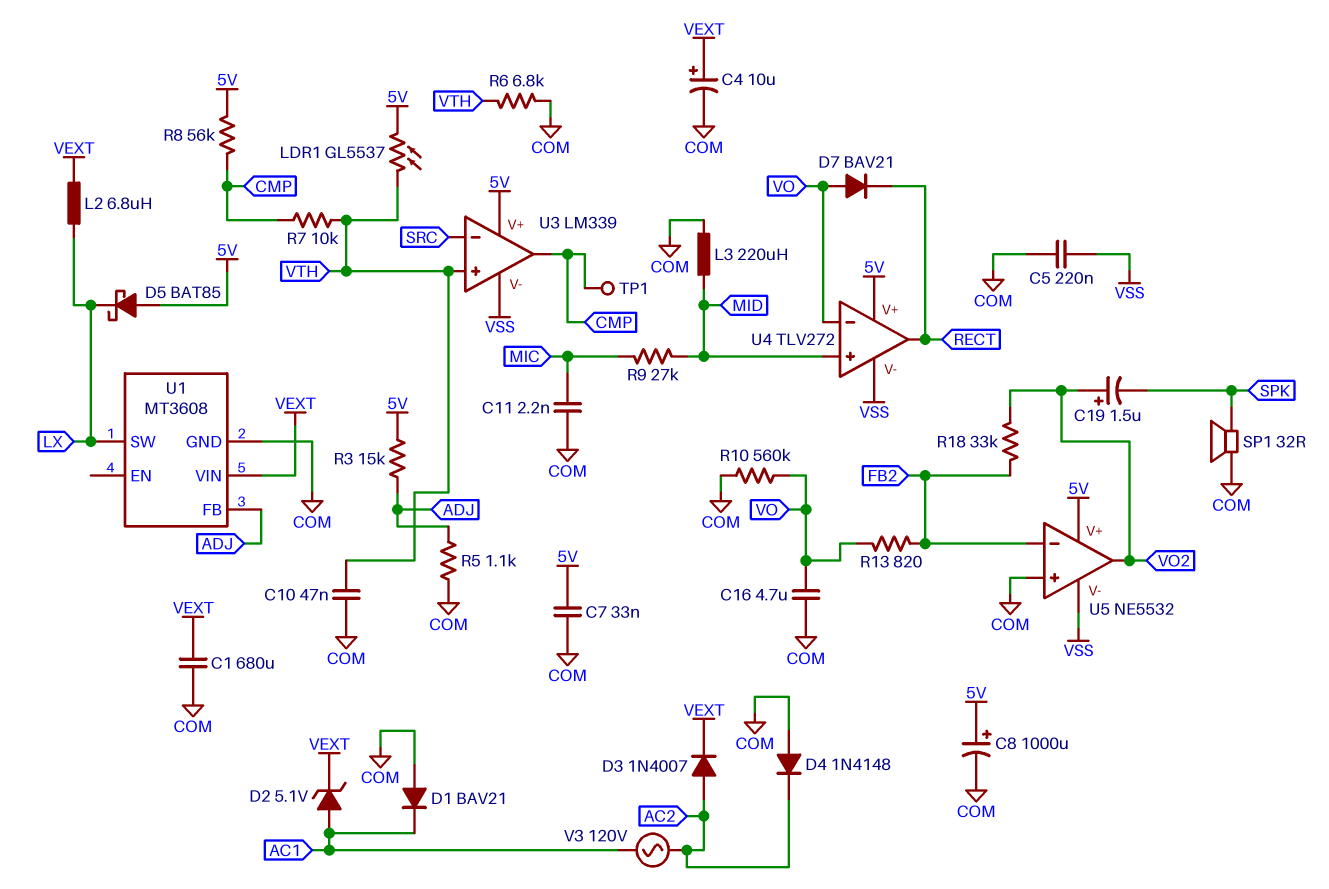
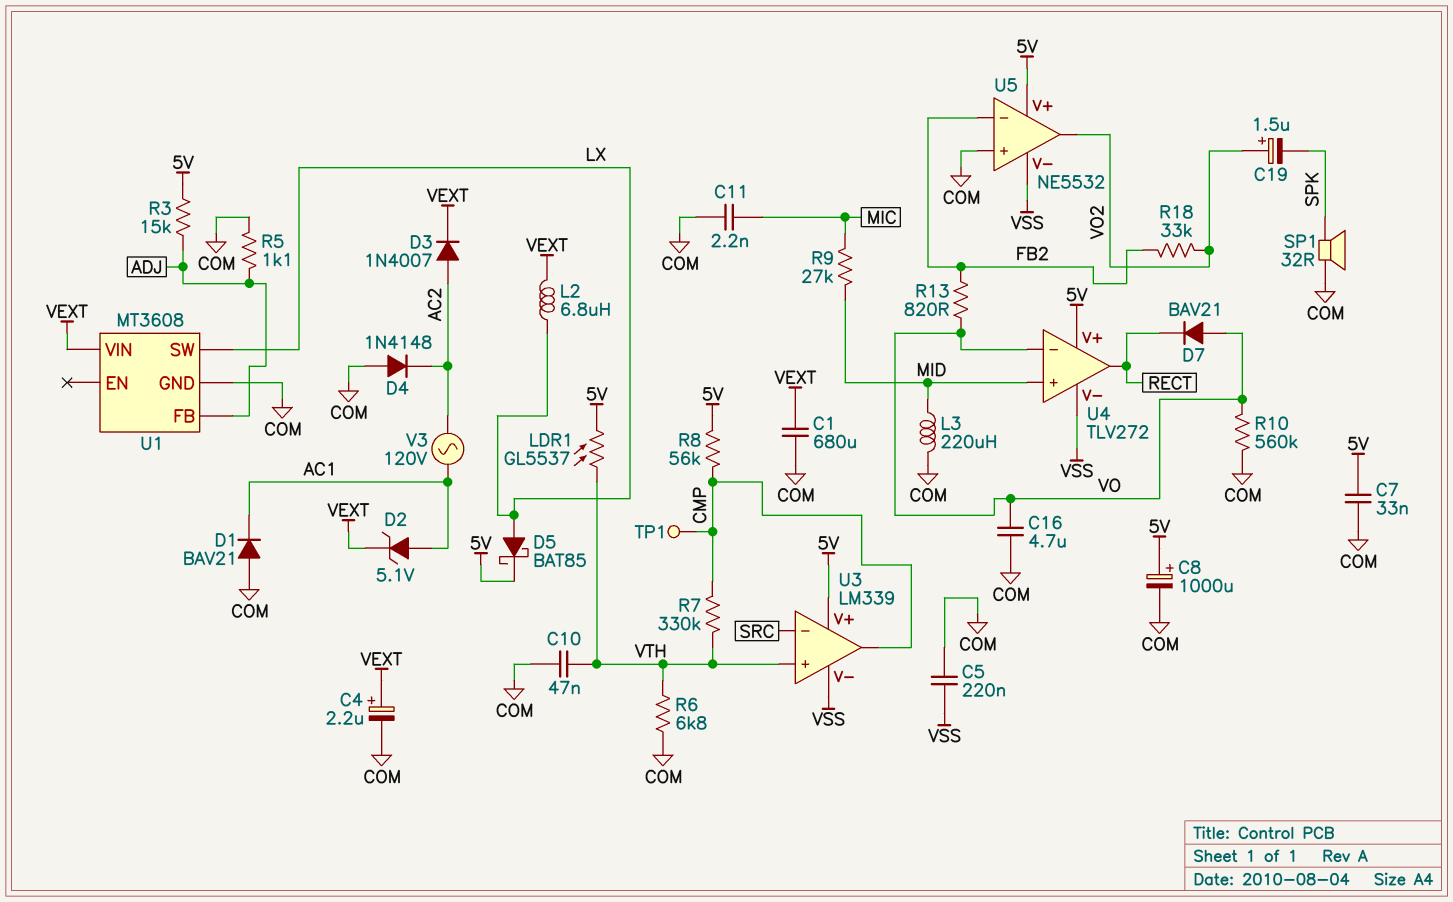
C4: 10uF (plus VEXT, minus COM) -> 2.2uF (plus VEXT, minus COM)
D5: schottky BAT85 (A 5V, K LX) -> schottky BAT85 (A LX, K 5V)
R7: 10k (CMP, VTH) -> 330k (CMP, VTH)

